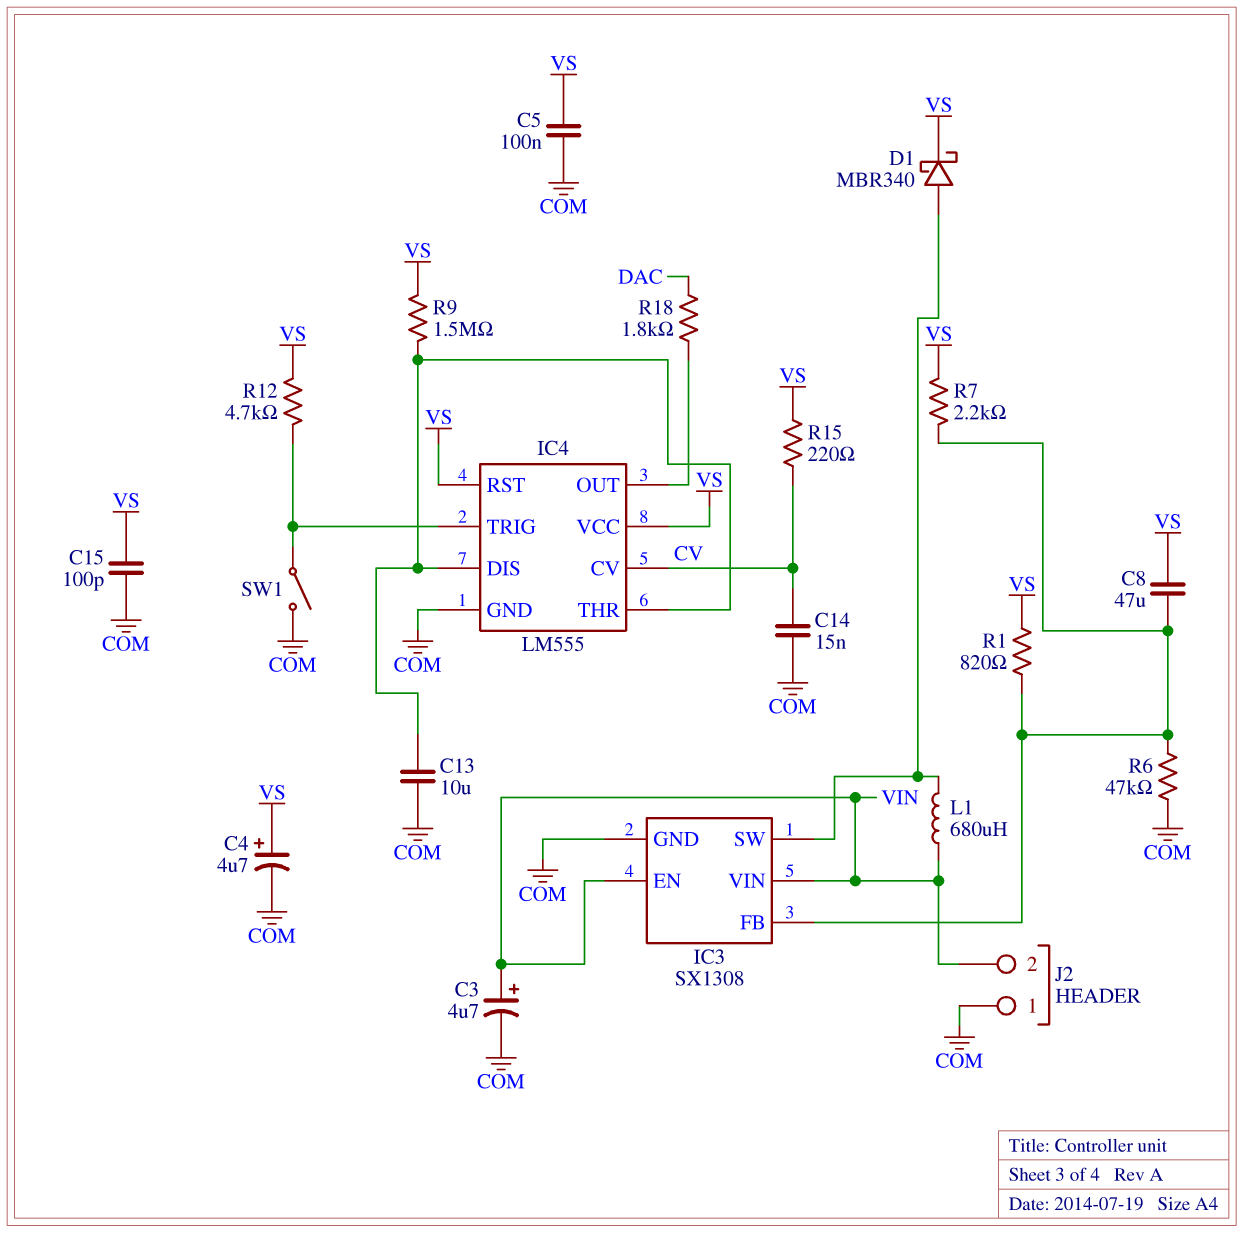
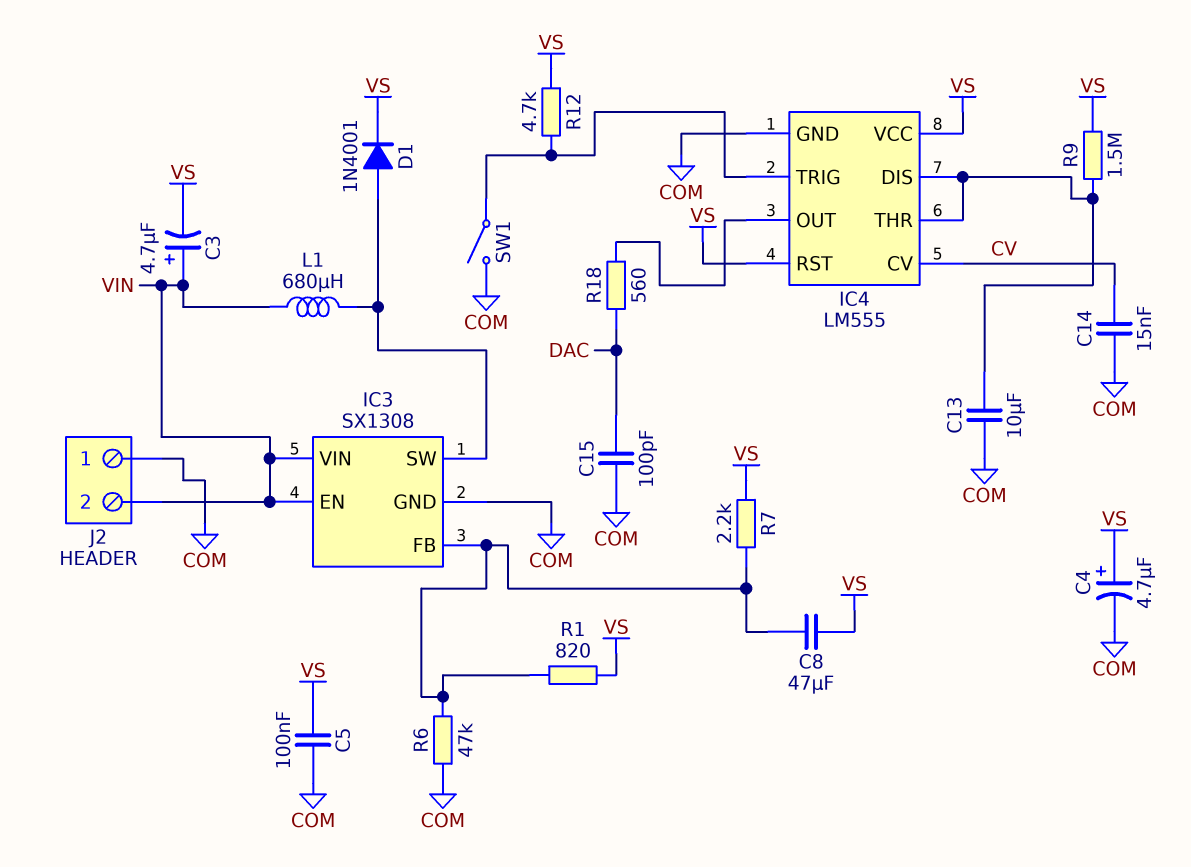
C3: 4.7uF (plus VIN, minus COM) -> 4.7uF (plus VIN, minus VS)
C15: 100pF (COM, VS) -> 100pF (COM, DAC)
D1: schottky MBR340 (A IC3/SW, K VS) -> diode 1N4001 (A IC3/SW, K VS)
R15: 220 (CV, VS) -> none
R18: 1.8k (DAC, IC4/OUT) -> 560 (DAC, IC4/OUT)

